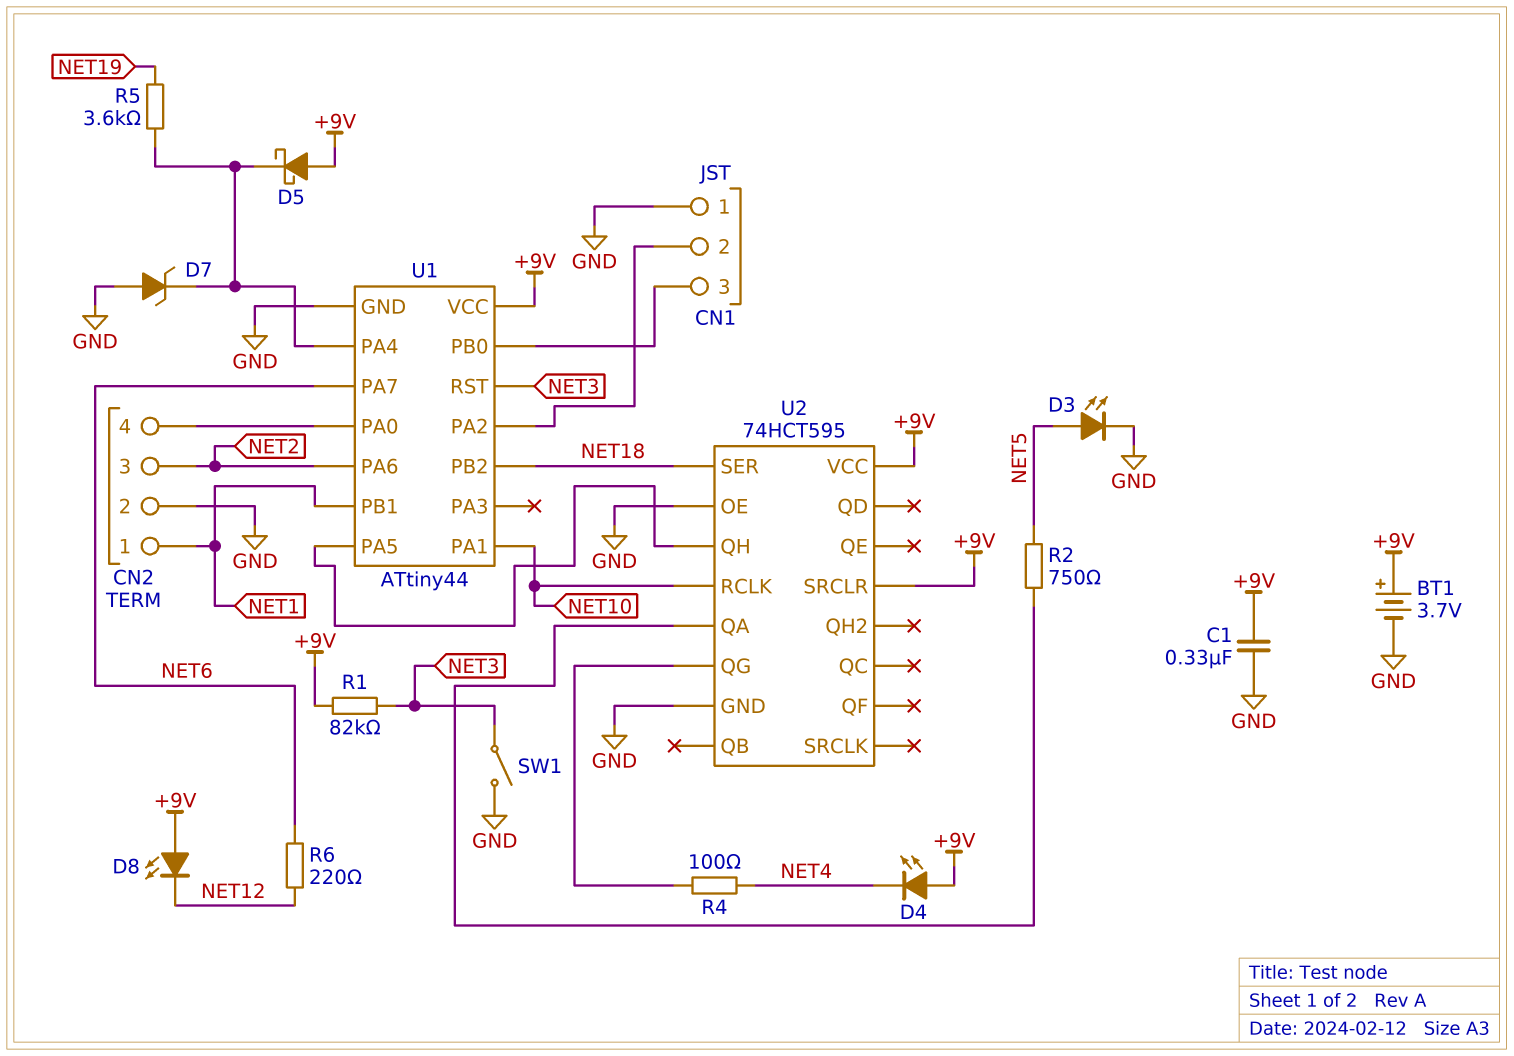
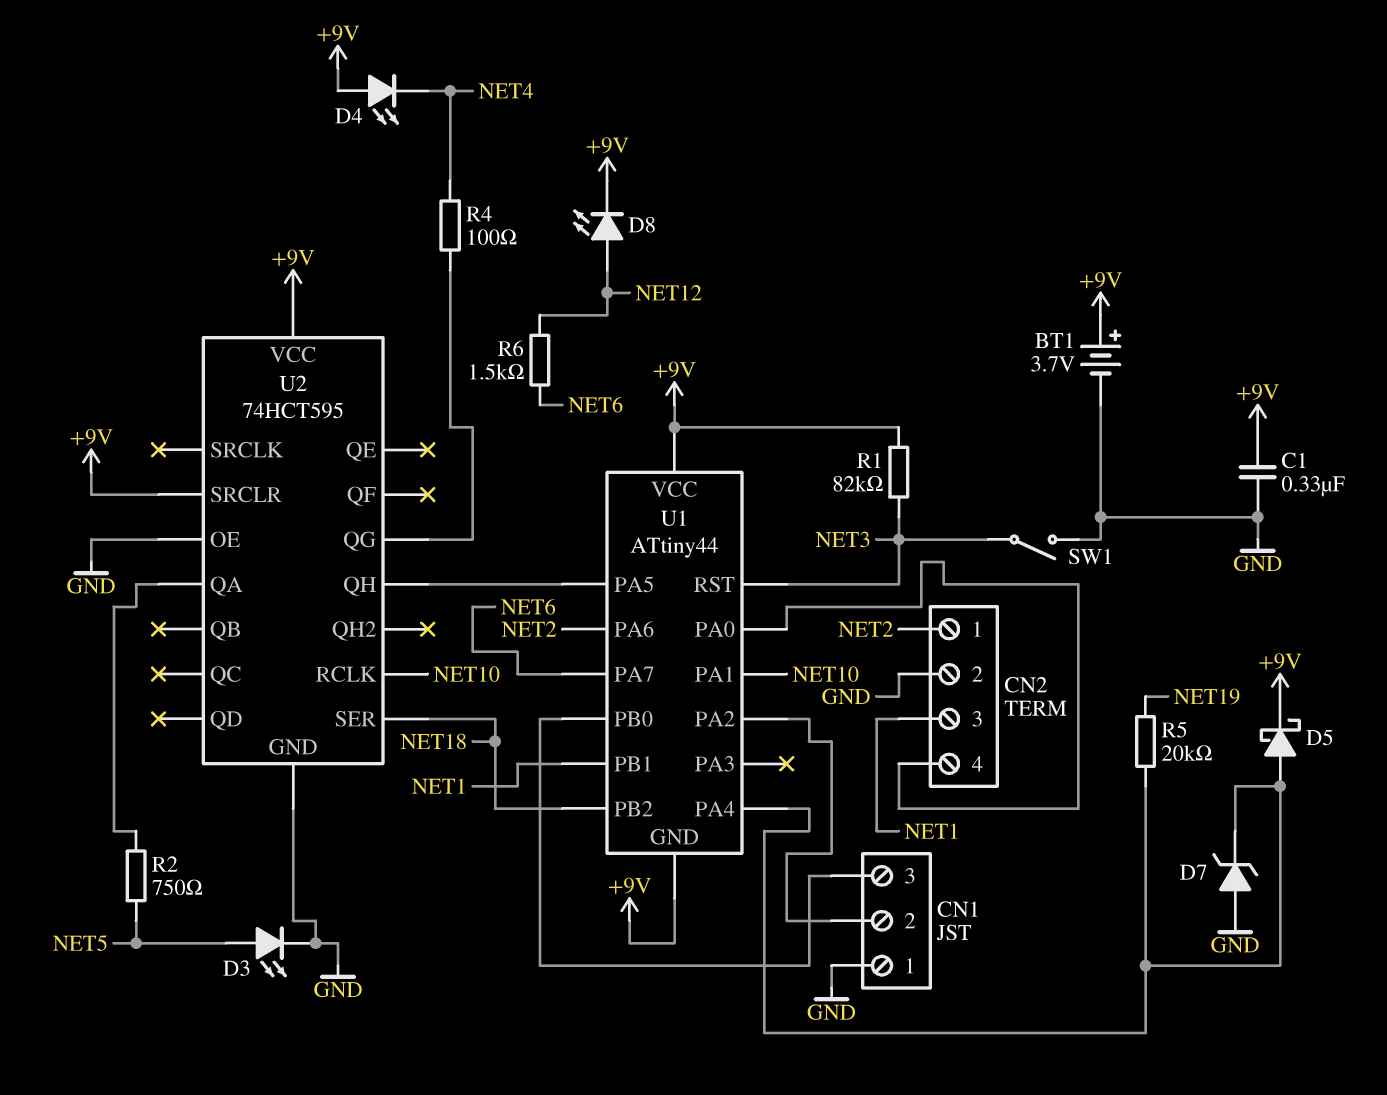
CN2 pin 1: NET1 -> NET2
CN2 pin 3: NET2 -> NET1
D5: schottky (A +9V, K U1/PA4) -> schottky (A U1/PA4, K +9V)
D8: LED (A +9V, K NET12) -> LED (A NET12, K +9V)
R5: 3.6k (NET19, U1/PA4) -> 20k (NET19, U1/PA4)
R6: 220 (NET6, NET12) -> 1.5k (NET6, NET12)
U1 pin GND: GND -> +9V

